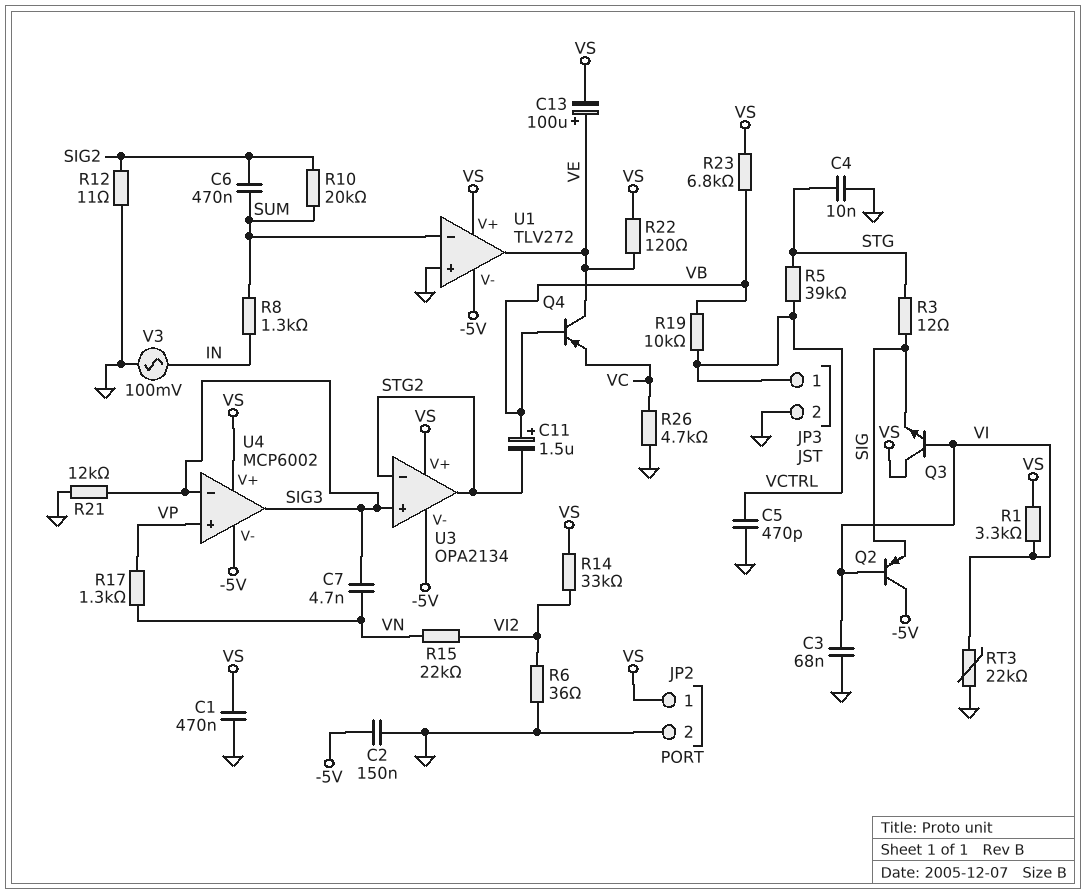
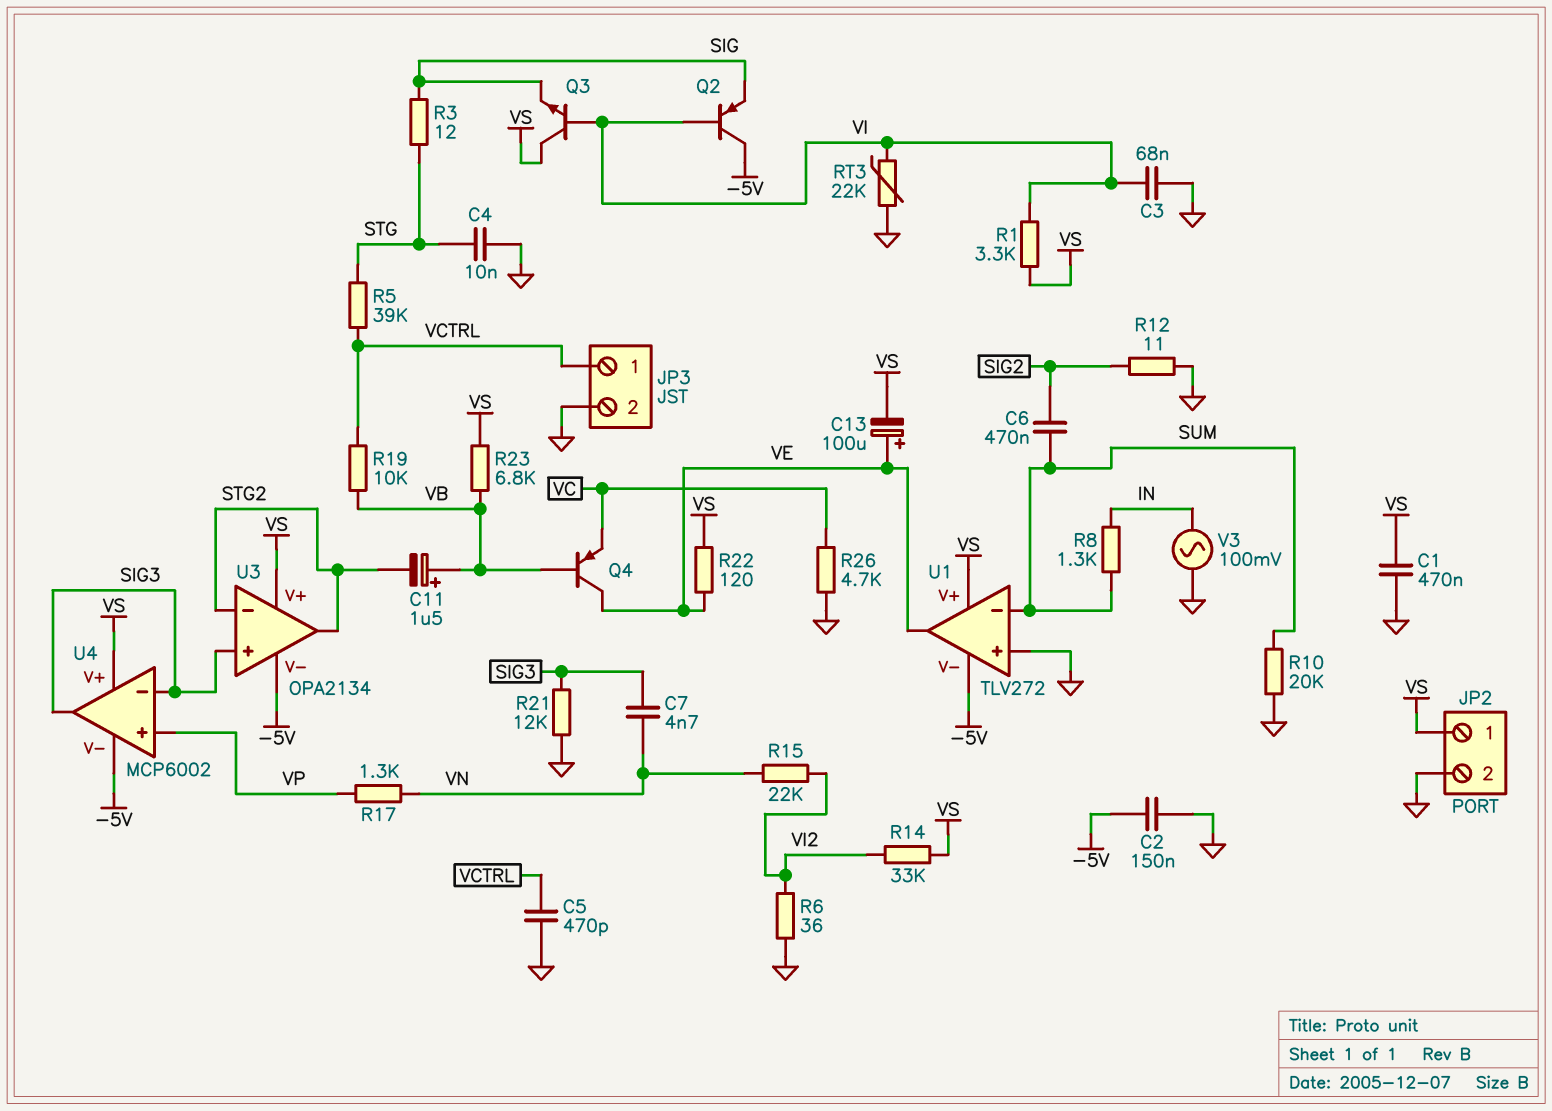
R10: 20k (SIG2, SUM) -> 20k (GND, SUM)

